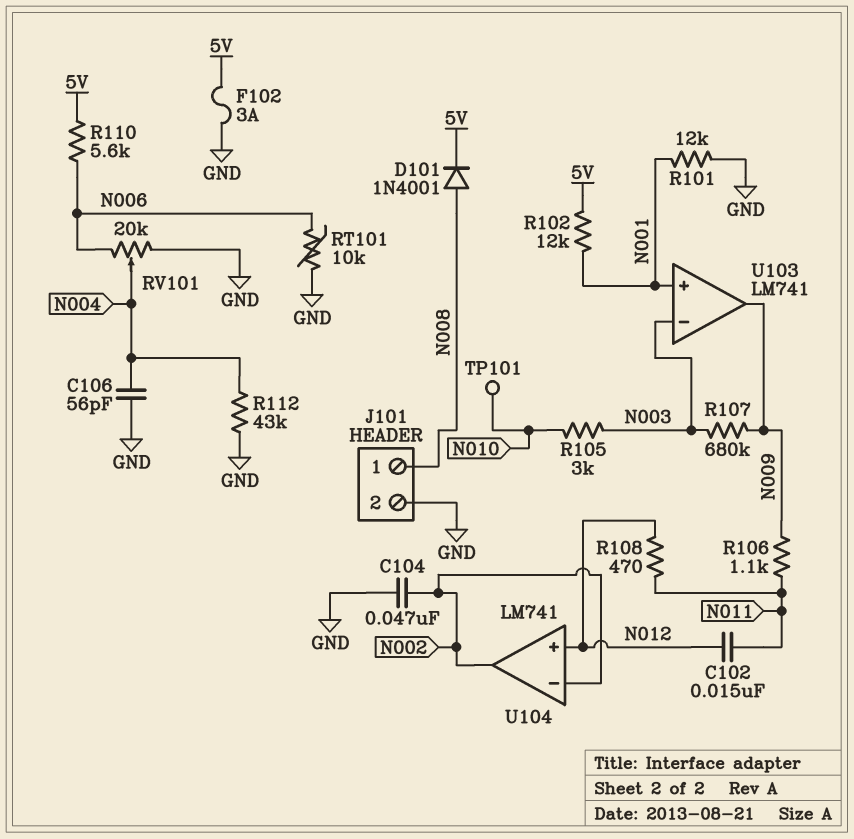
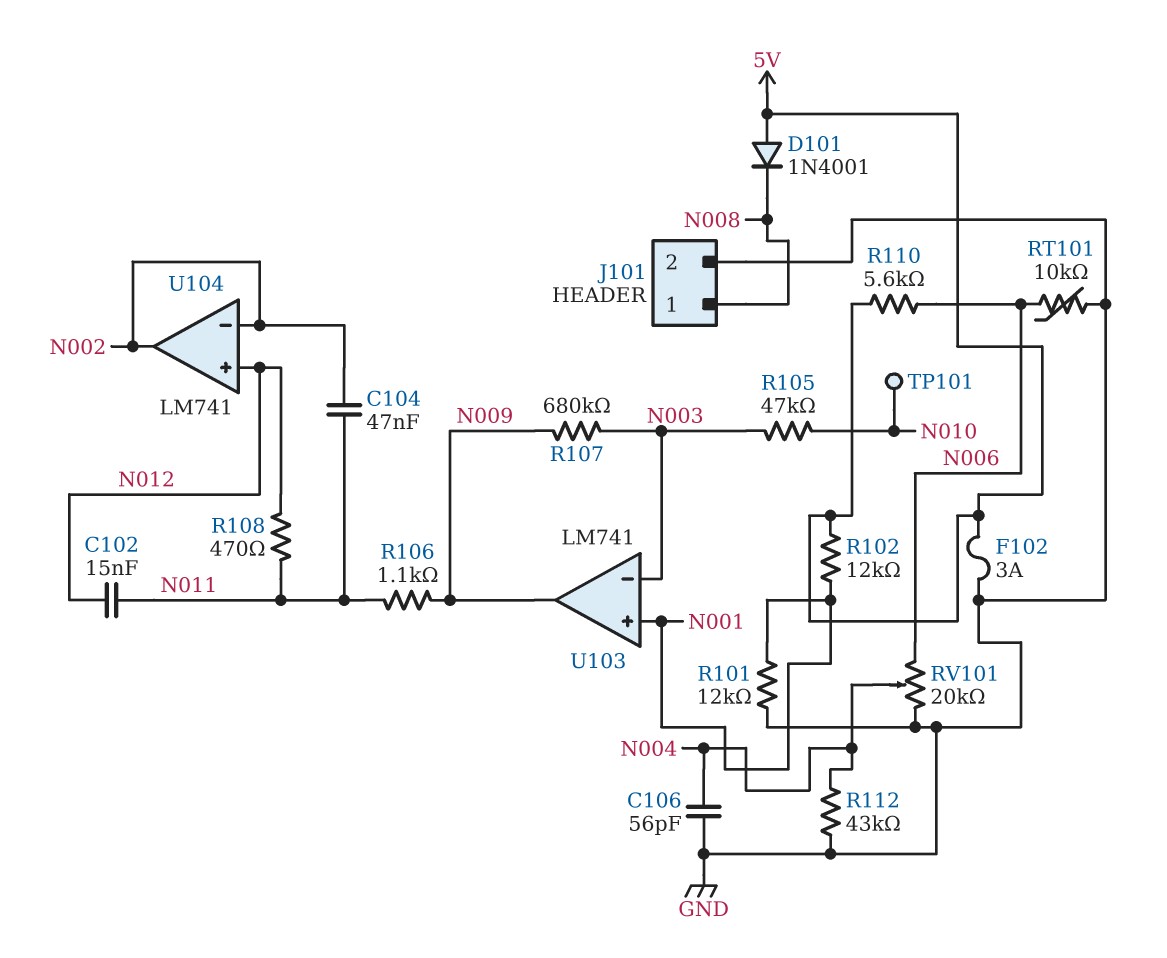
C104: 47nF (GND, N002) -> 47nF (N002, N011)
D101: diode 1N4001 (A N008, K 5V) -> diode 1N4001 (A 5V, K N008)
R105: 3k (N003, N010) -> 47k (N003, N010)

